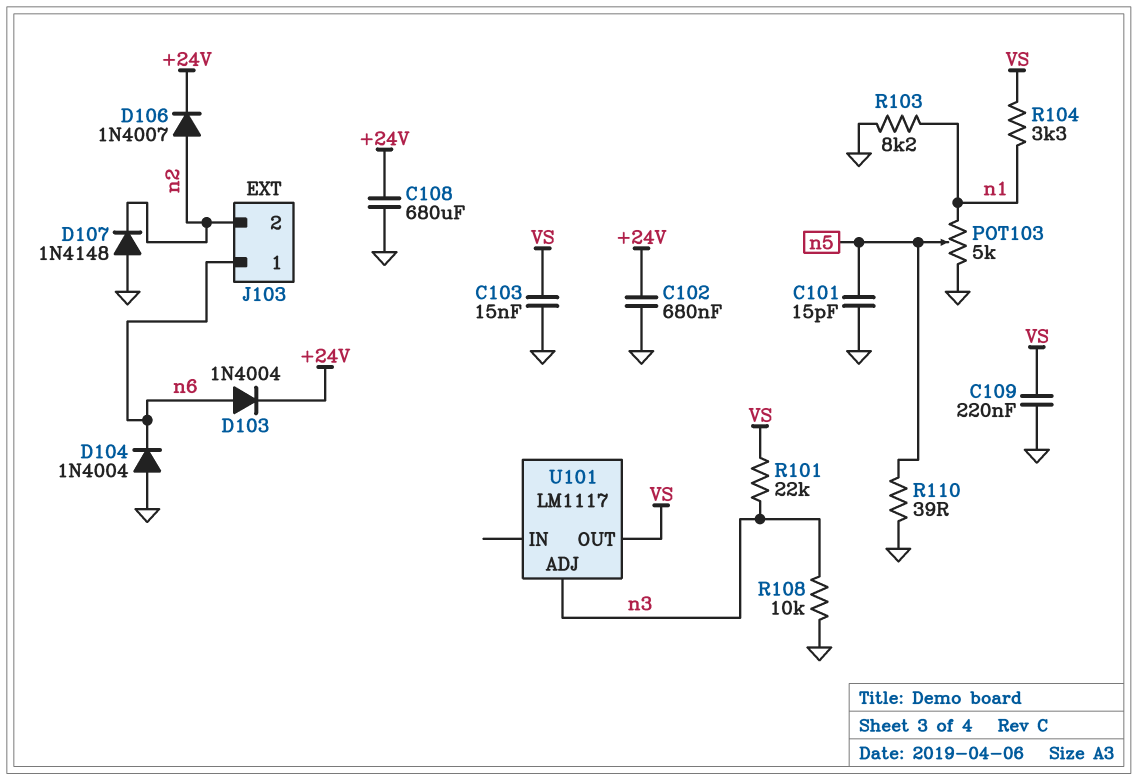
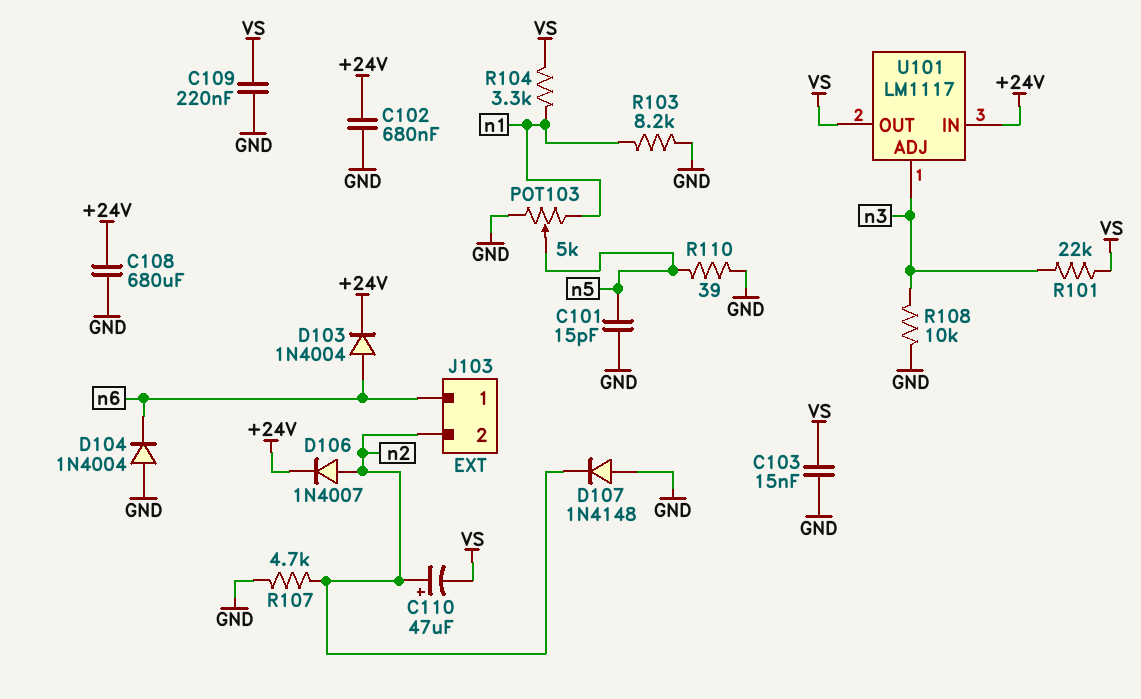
C110: none -> 47uF (plus n2, minus VS)
R107: none -> 4.7k (GND, n2)
U101 pin IN: none -> +24V

